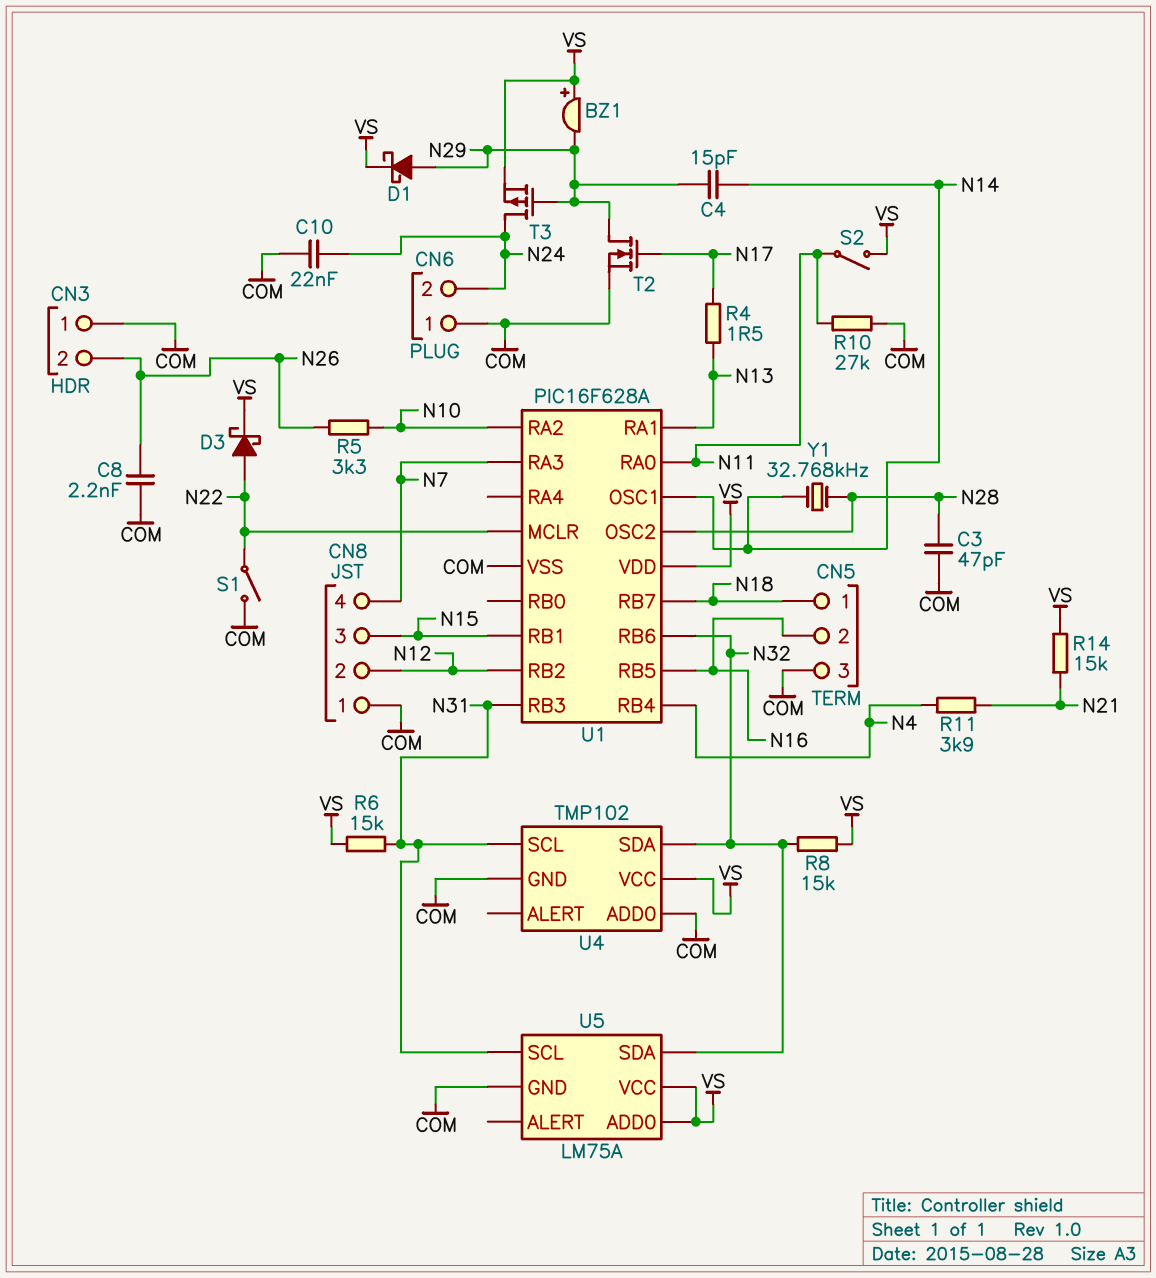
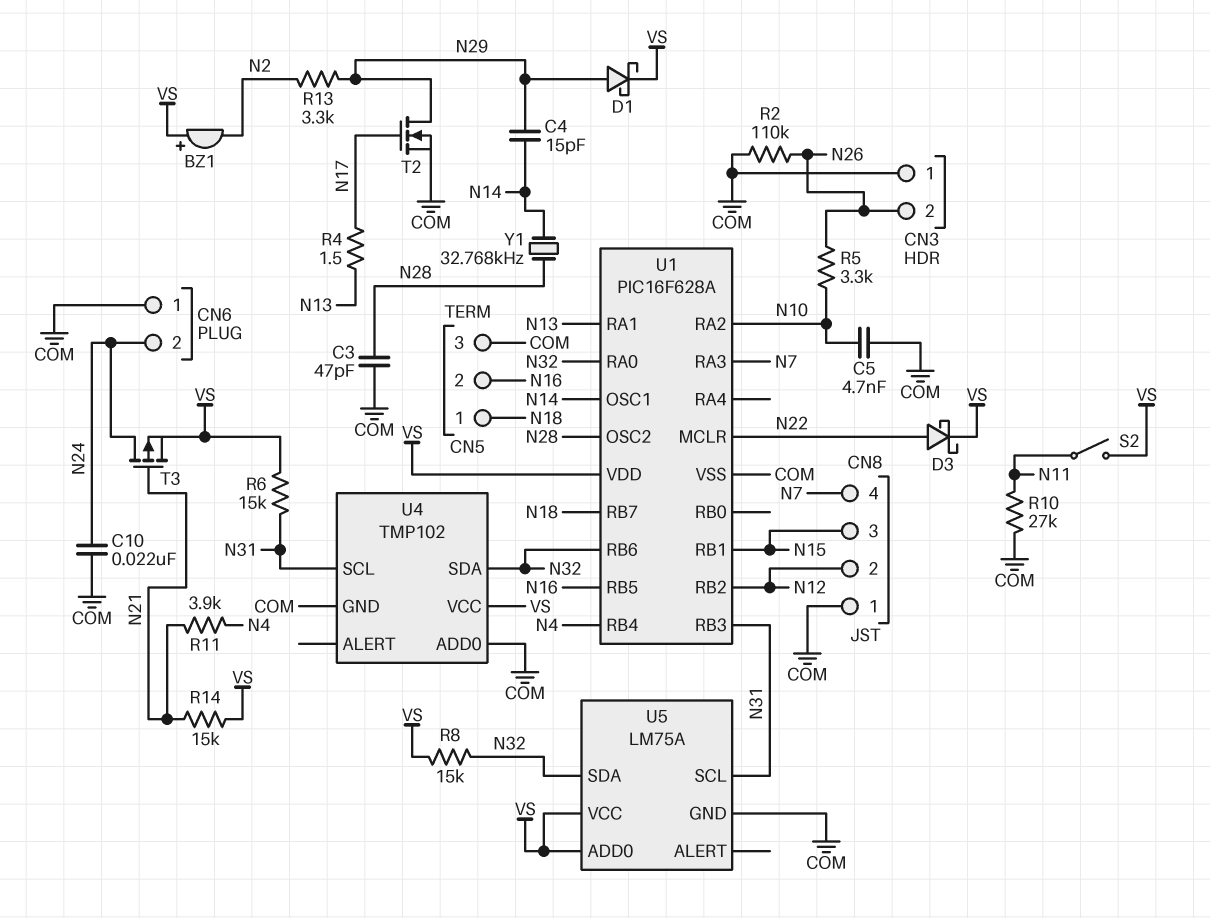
BZ1: buzzer (plus VS, minus N29) -> buzzer (plus VS, minus N2)
C5: none -> 4.7nF (COM, N10)
C8: 2.2nF (COM, N26) -> none
R2: none -> 110k (COM, N26)
R13: none -> 3.3k (N2, N29)
S1: switch (COM, N22) -> none
T3: PMOS (G N29, D N24, S VS) -> PMOS (G N21, D N24, S VS)
U1 pin RA0: N11 -> N32

